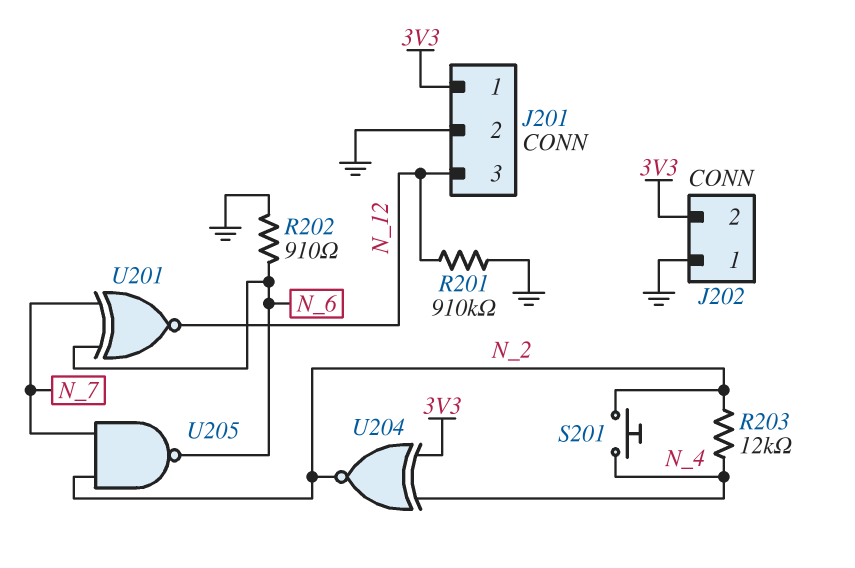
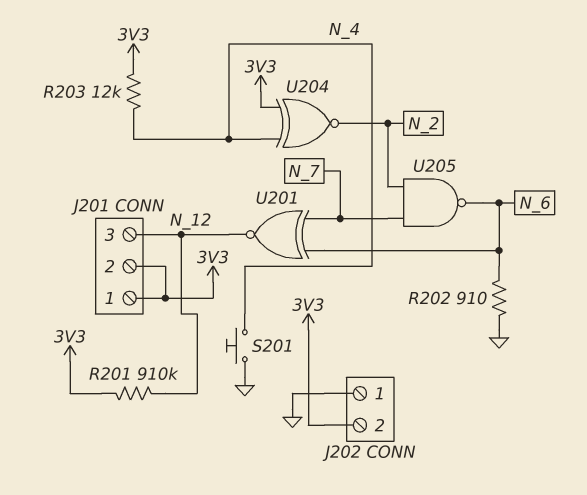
J201 pin 2: GND -> 3V3
R201: 910k (GND, N_12) -> 910k (3V3, N_12)
R203: 12k (N_2, N_4) -> 12k (3V3, N_4)
S201: button (N_2, N_4) -> button (GND, N_4)

